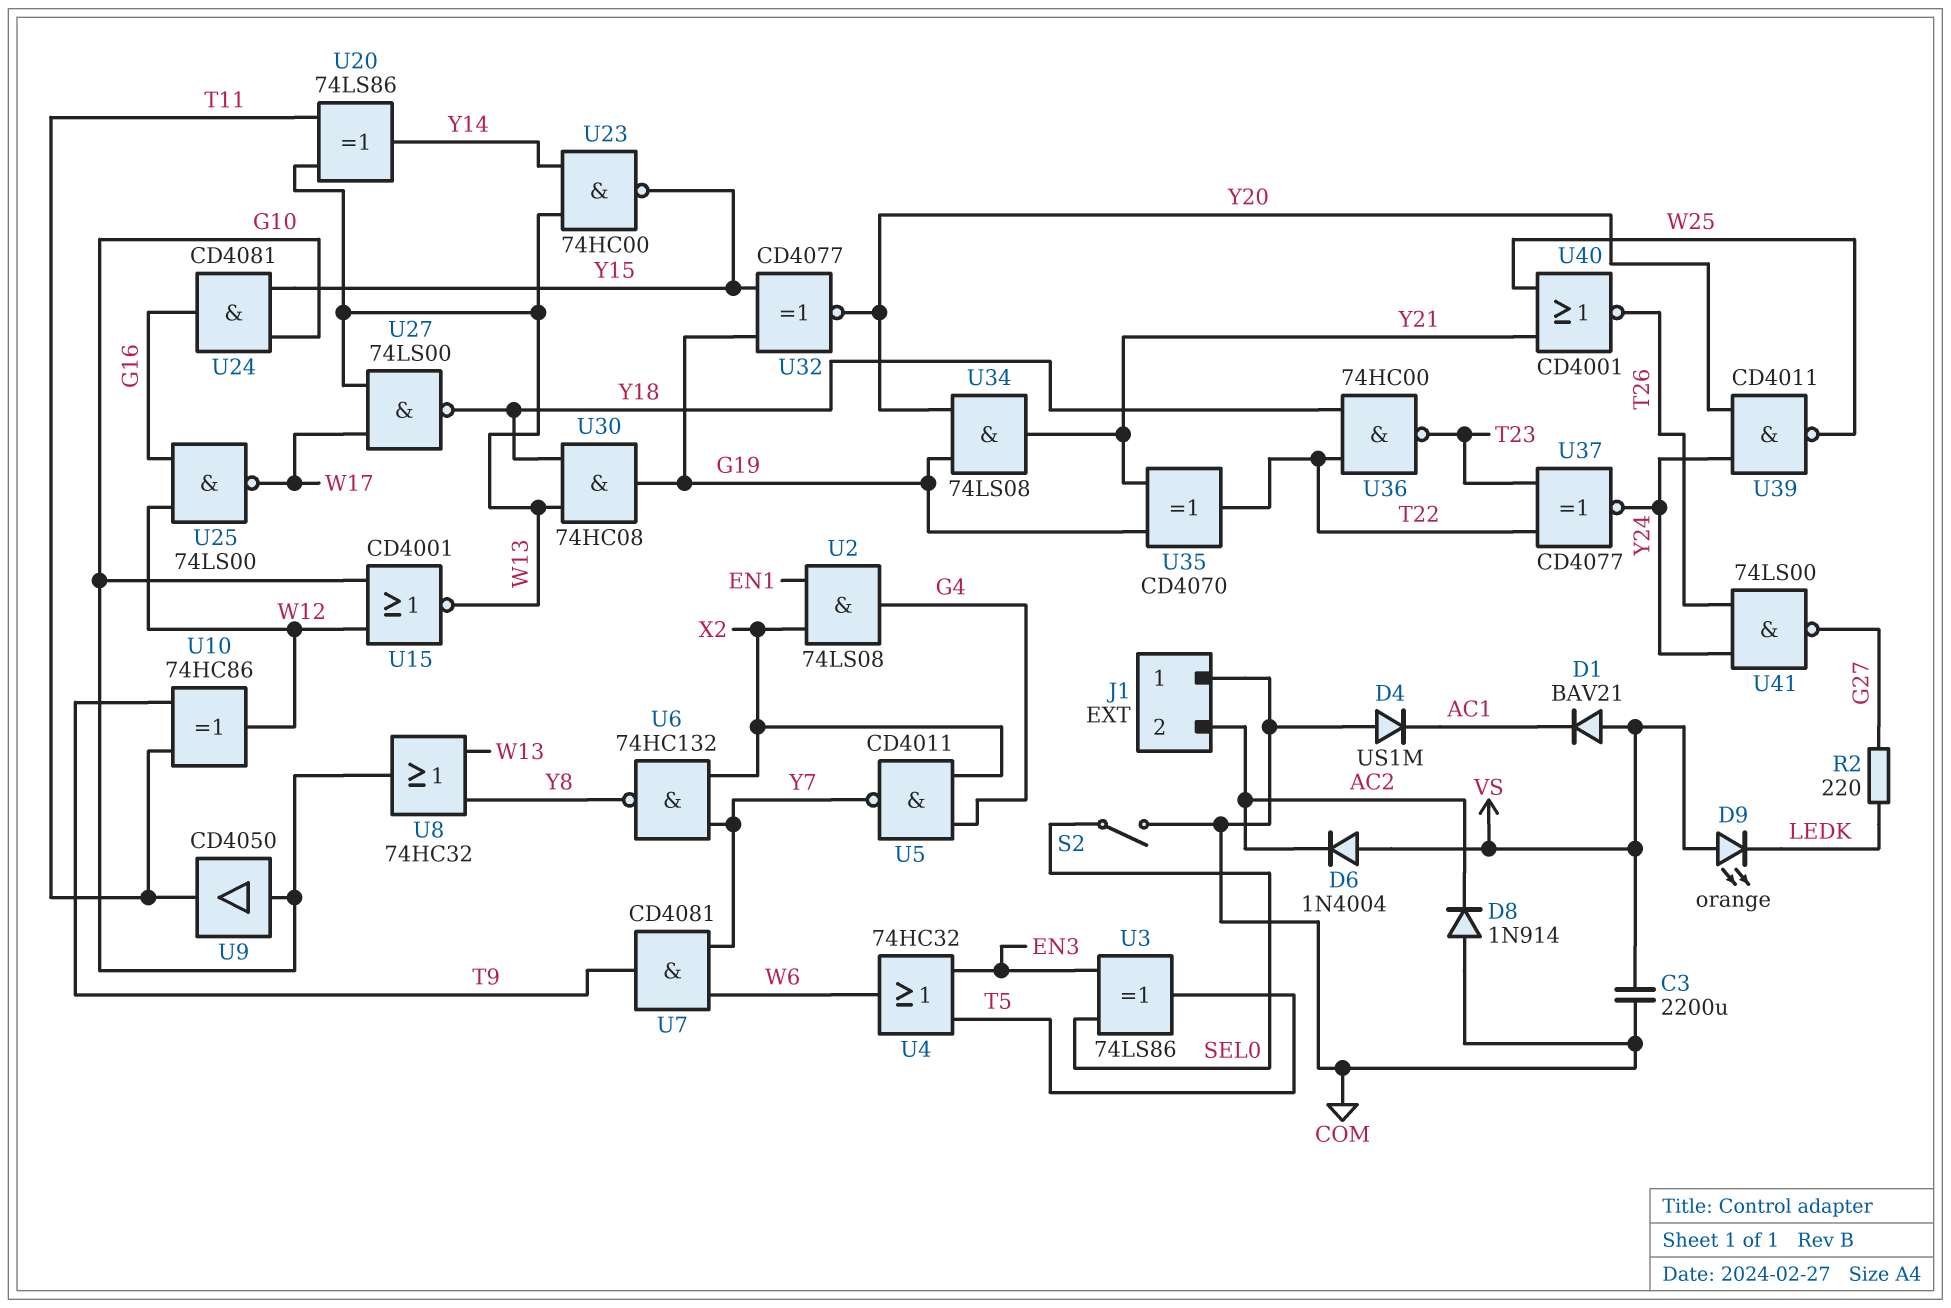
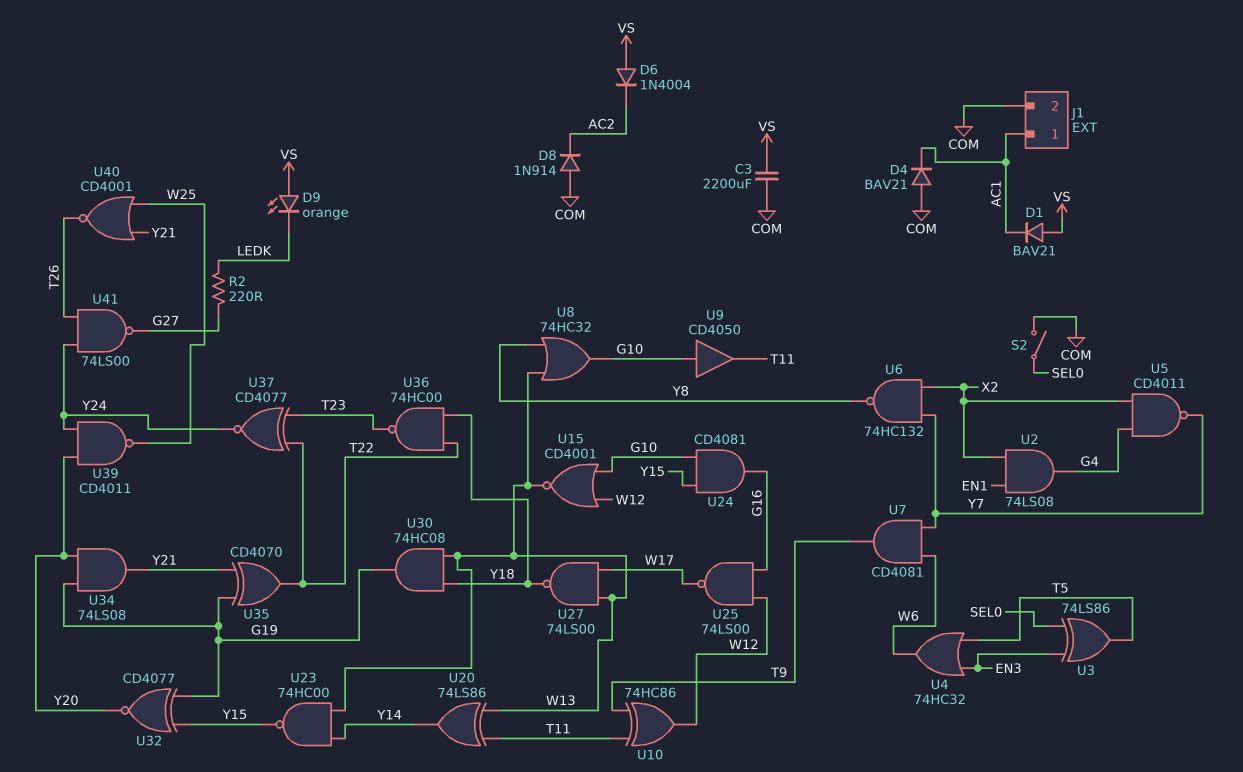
D4: diode US1M (A COM, K AC1) -> diode BAV21 (A COM, K AC1)
J1 pin 1: COM -> AC1
J1 pin 2: AC2 -> COM

